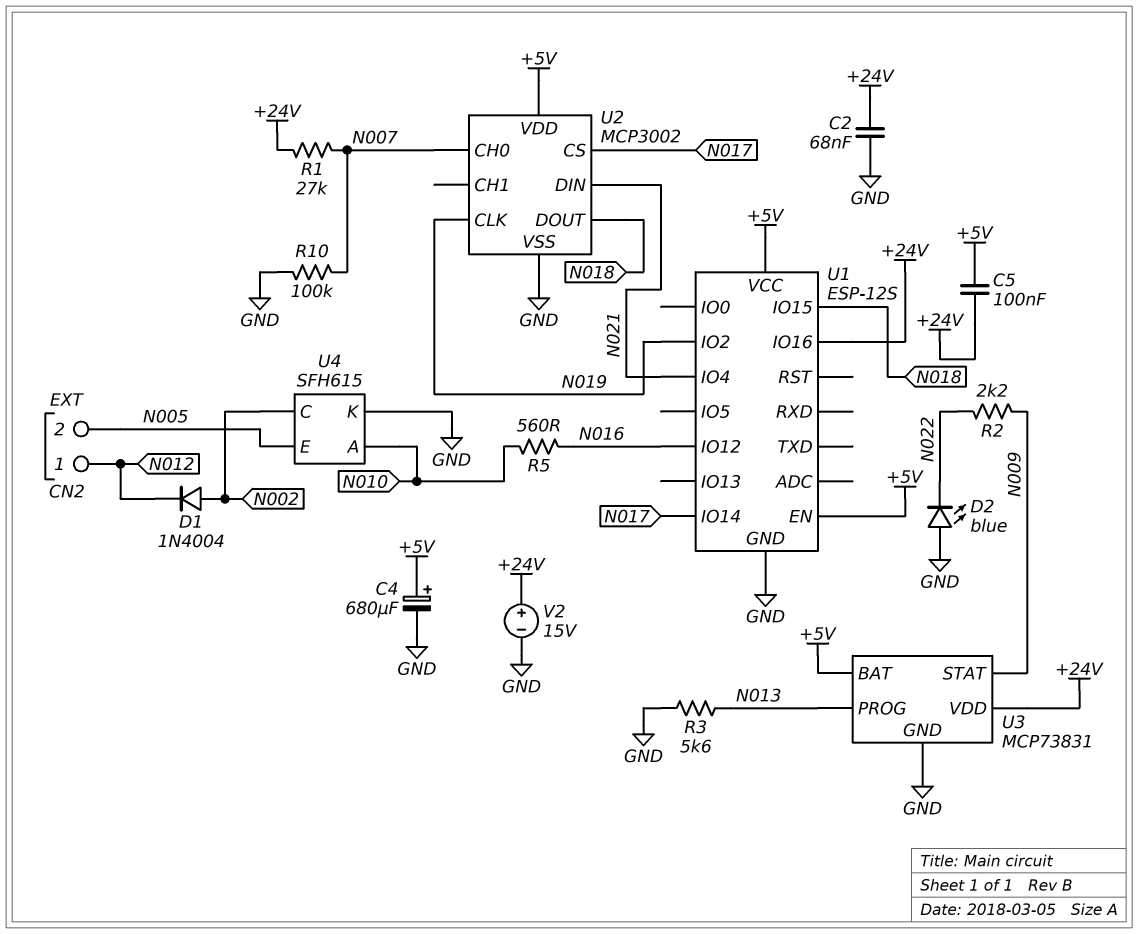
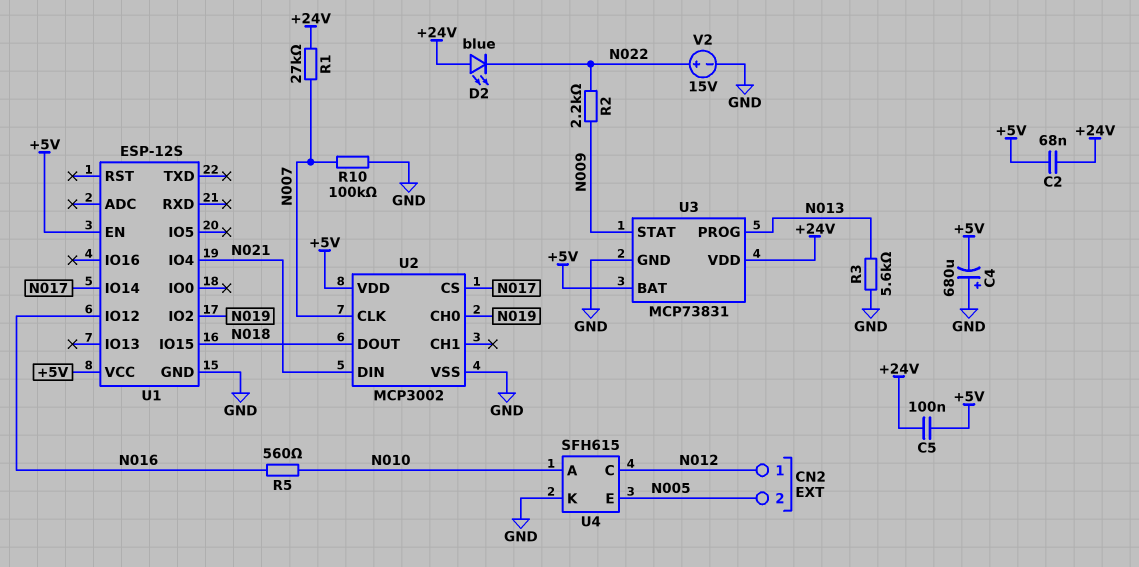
C2: 68nF (+24V, GND) -> 68nF (+5V, +24V)
C4: 680uF (plus +5V, minus GND) -> 680uF (plus GND, minus +5V)
D1: diode 1N4004 (A N002, K N012) -> none
D2: LED blue (A GND, K N022) -> LED blue (A +24V, K N022)
U1 pin IO16: +24V -> none
U2 pin CH0: N007 -> N019
U2 pin CLK: N019 -> N007
U4 pin C: N002 -> N012
V2: 15V (plus +24V, minus GND) -> 15V (plus N022, minus GND)

